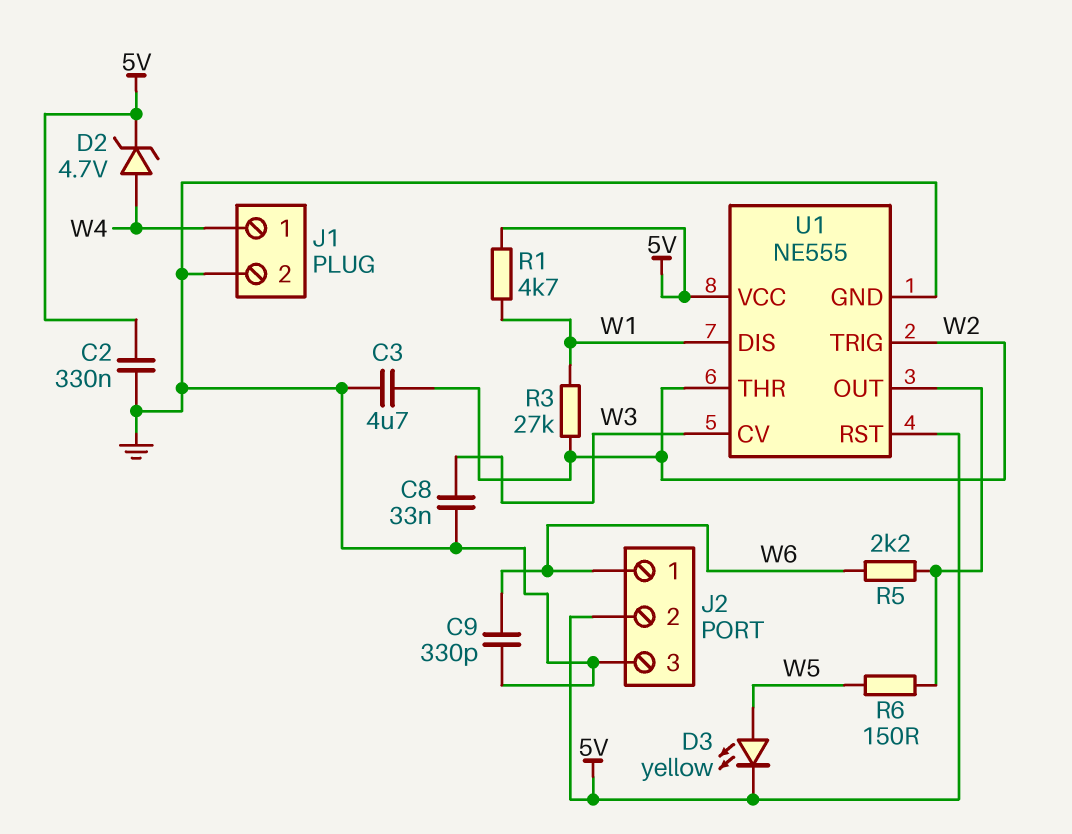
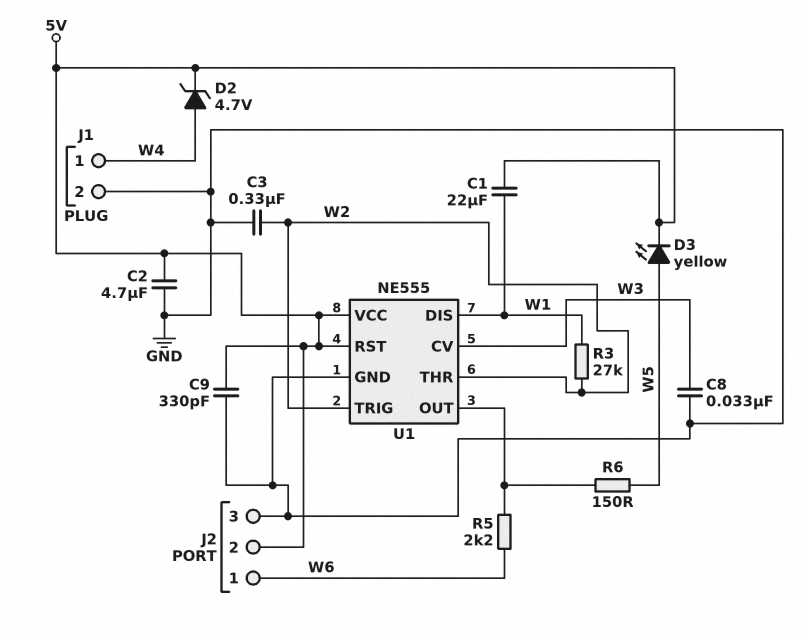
C1: none -> 22uF (5V, W1)
C2: 330nF (5V, GND) -> 4.7uF (5V, GND)
C3: 4.7uF (GND, W2) -> 330nF (GND, W2)
C9: 330pF (GND, W6) -> 330pF (5V, GND)
R1: 4.7k (5V, W1) -> none

